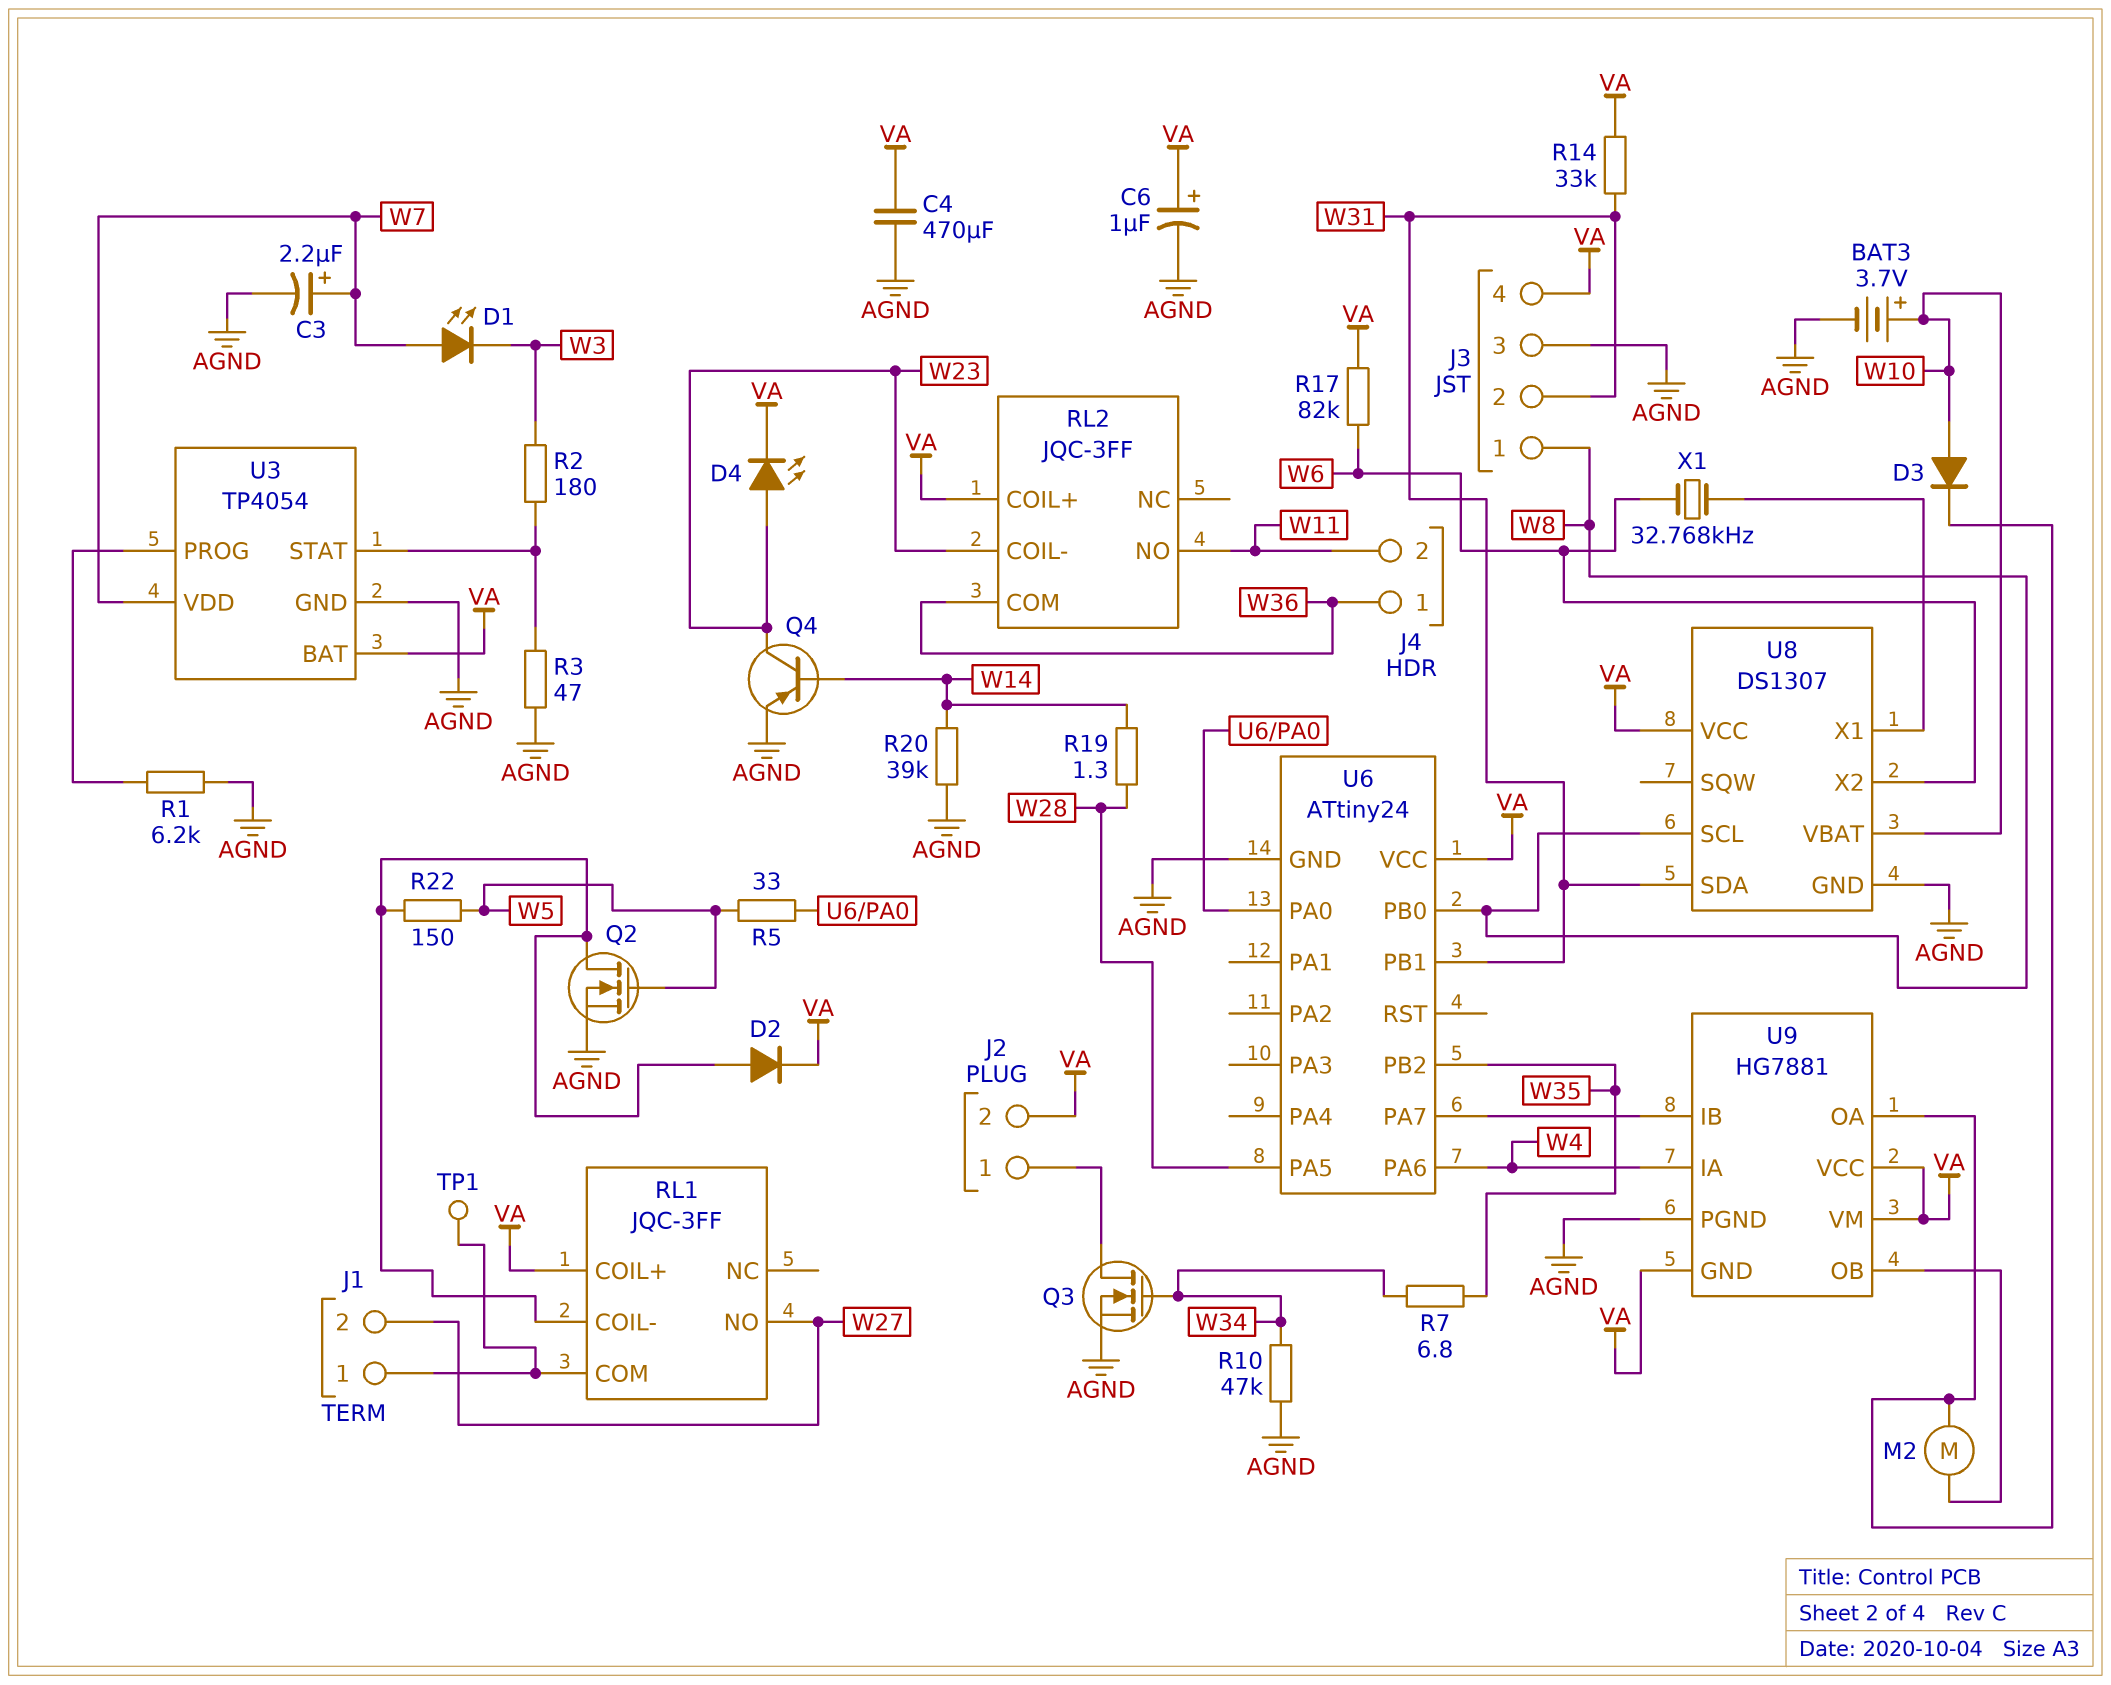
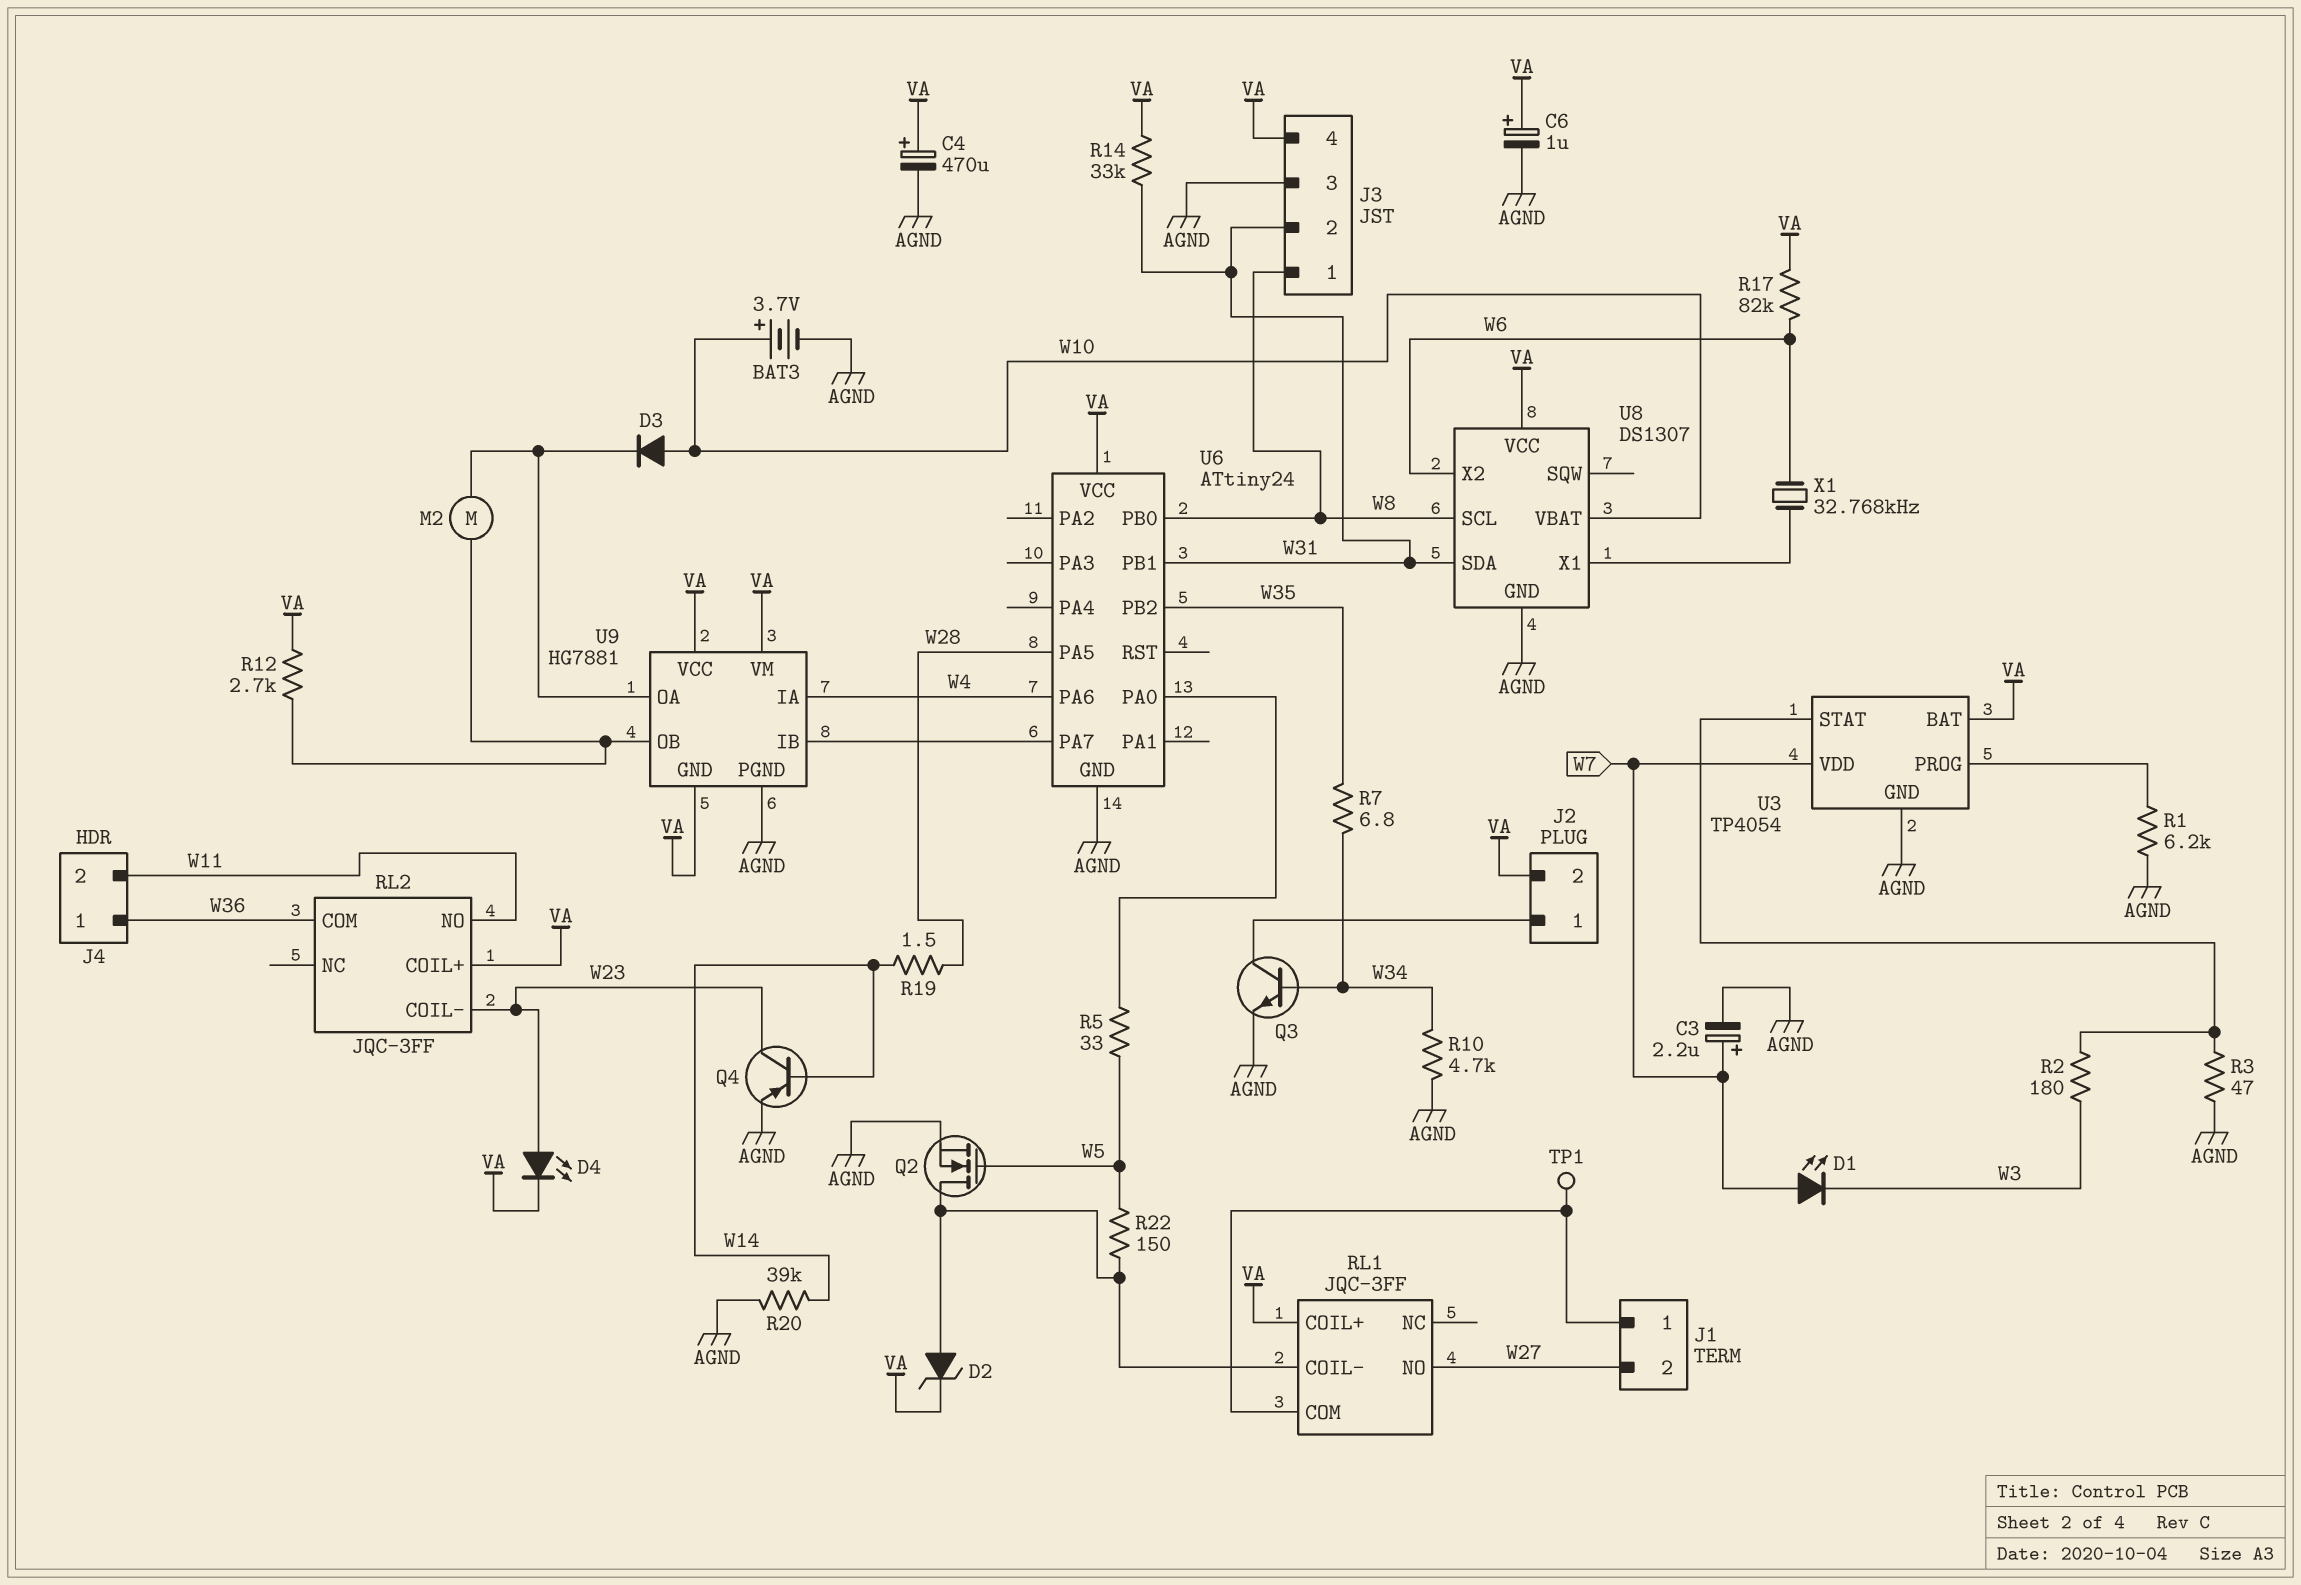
C4: 470uF (AGND, VA) -> 470uF (plus VA, minus AGND)
D2: diode (A RL1/COIL-, K VA) -> zener (A RL1/COIL-, K VA)
Q3: NMOS (G W34, D J2/1, S AGND) -> NPN (B W34, C J2/1, E AGND)
R10: 47k (AGND, W34) -> 4.7k (AGND, W34)
R12: none -> 2.7k (U9/OB, VA)
R19: 1.3 (W14, W28) -> 1.5 (W14, W28)

